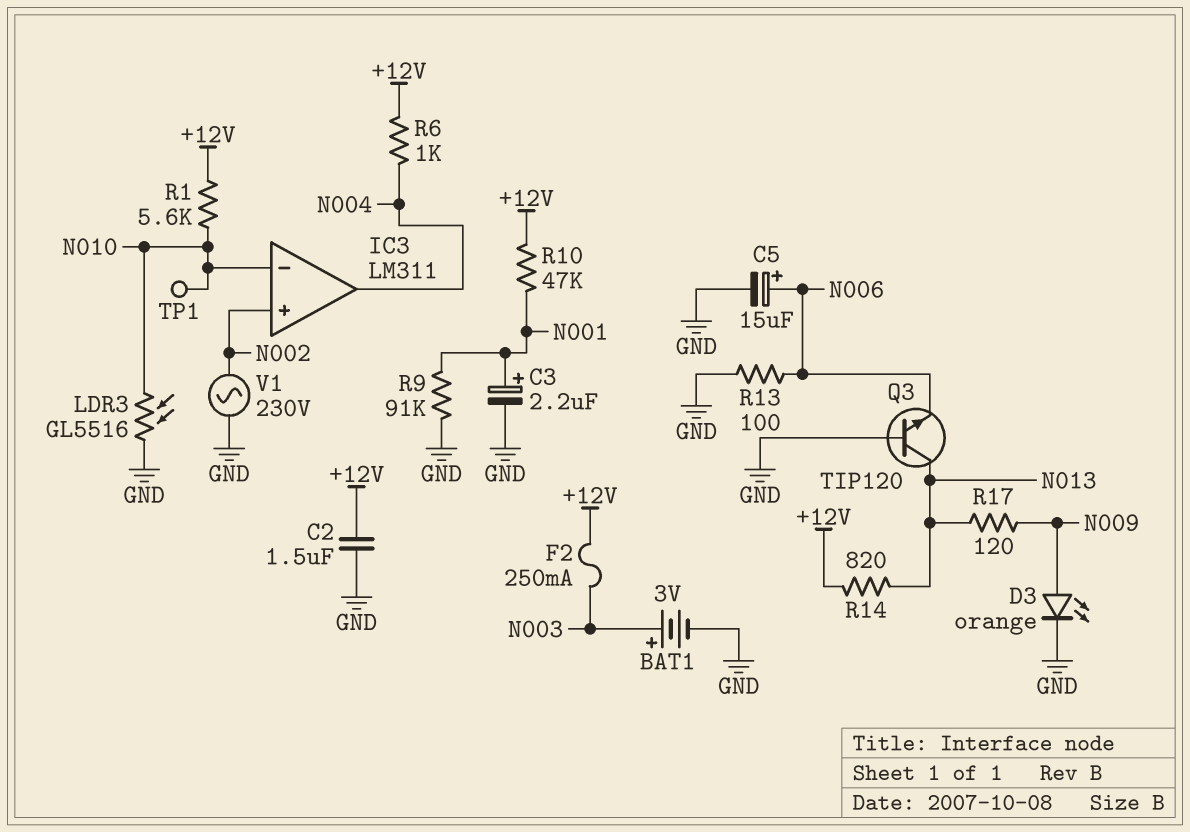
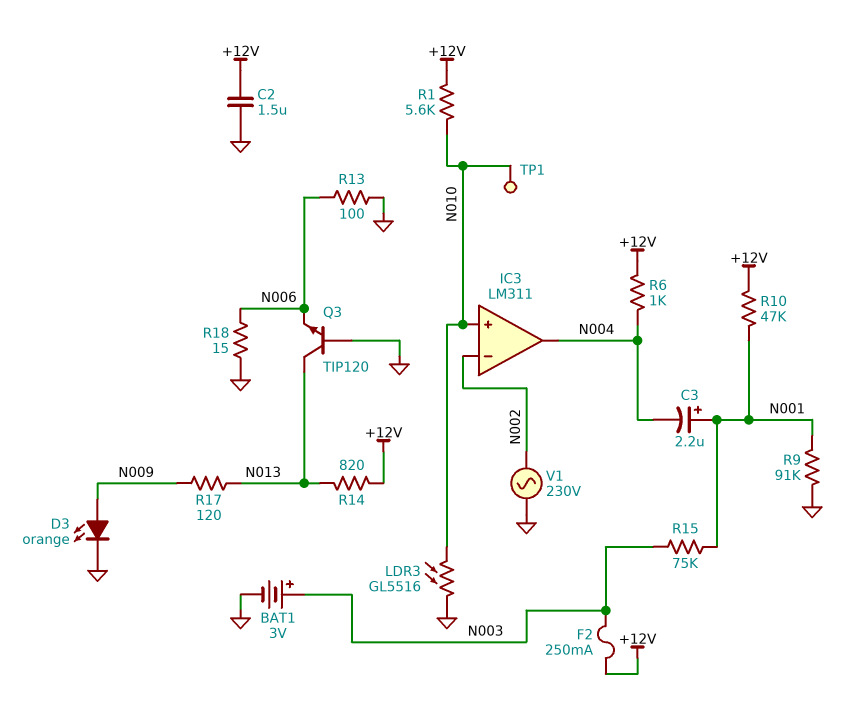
C3: 2.2uF (plus N001, minus GND) -> 2.2uF (plus N001, minus N004)
C5: 15uF (plus N006, minus GND) -> none
IC3 pin in+: N002 -> N010
IC3 pin in-: N010 -> N002
R15: none -> 75k (N001, N003)
R18: none -> 15 (GND, N006)

